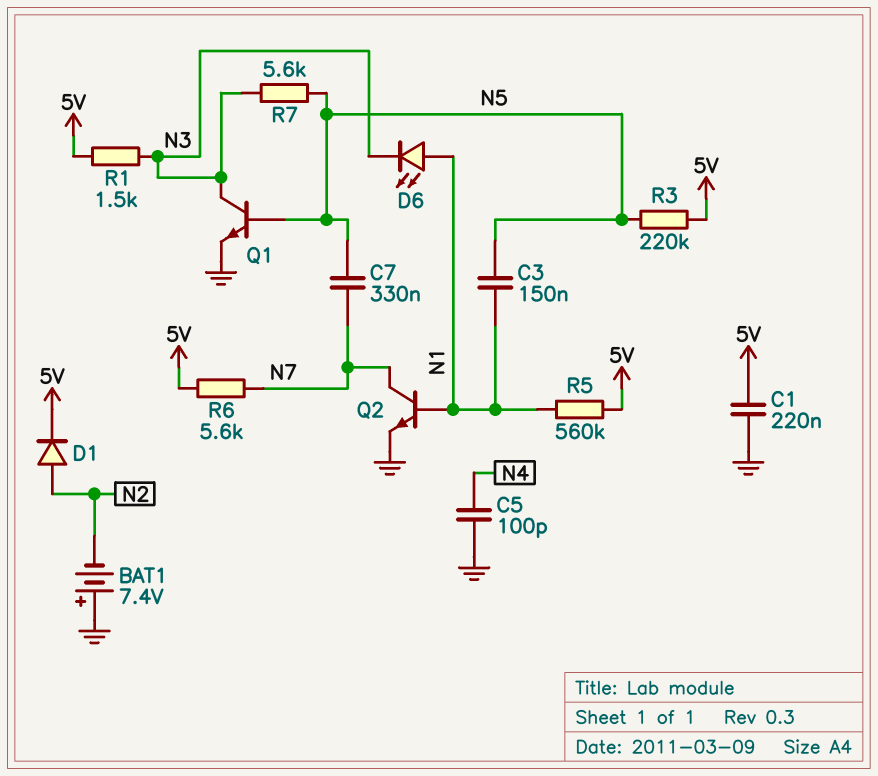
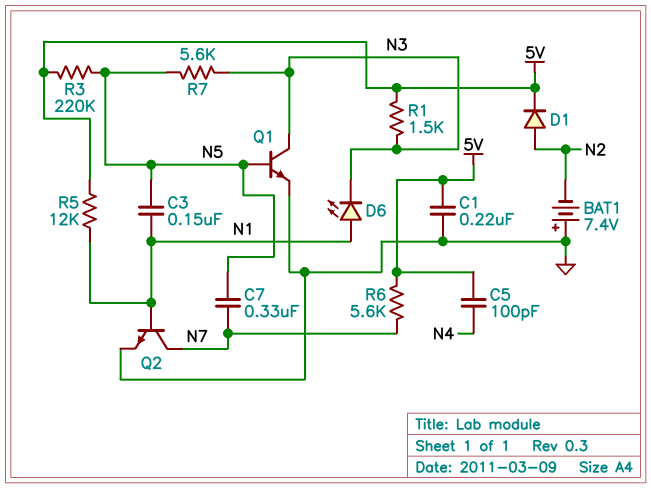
C5: 100pF (GND, N4) -> 100pF (5V, N4)
R5: 560k (5V, N1) -> 12k (5V, N1)

